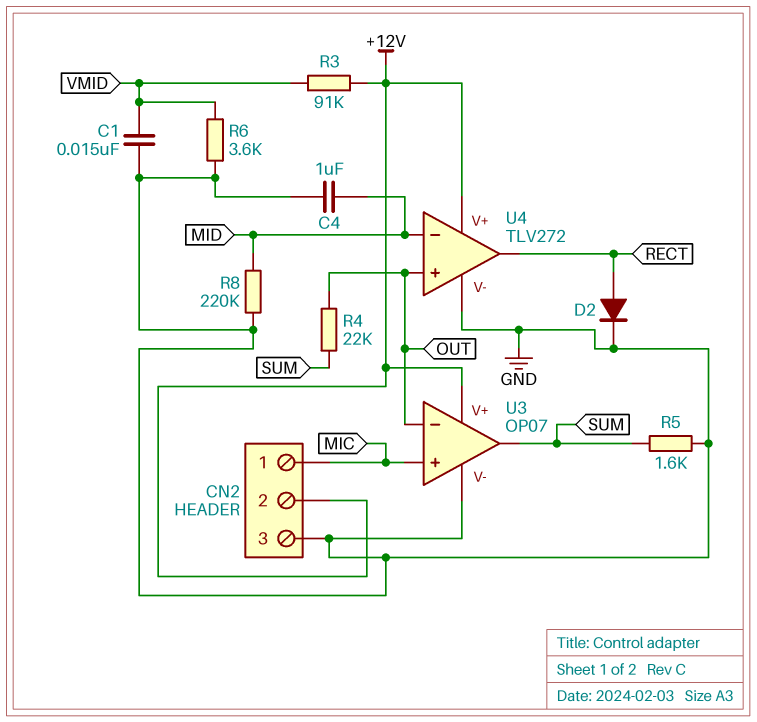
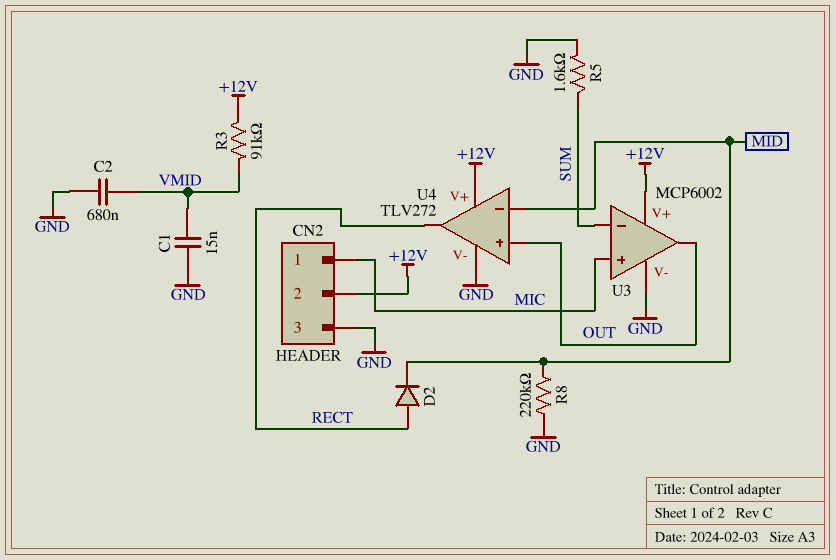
C2: none -> 680nF (GND, VMID)
C4: 1uF (GND, MID) -> none
D2: diode (A RECT, K GND) -> diode (A RECT, K MID)
R4: 22k (OUT, SUM) -> none
R6: 3.6k (GND, VMID) -> none
U3: OP07 -> MCP6002
U3 pin in-: OUT -> SUM
U3 pin out: SUM -> OUT

